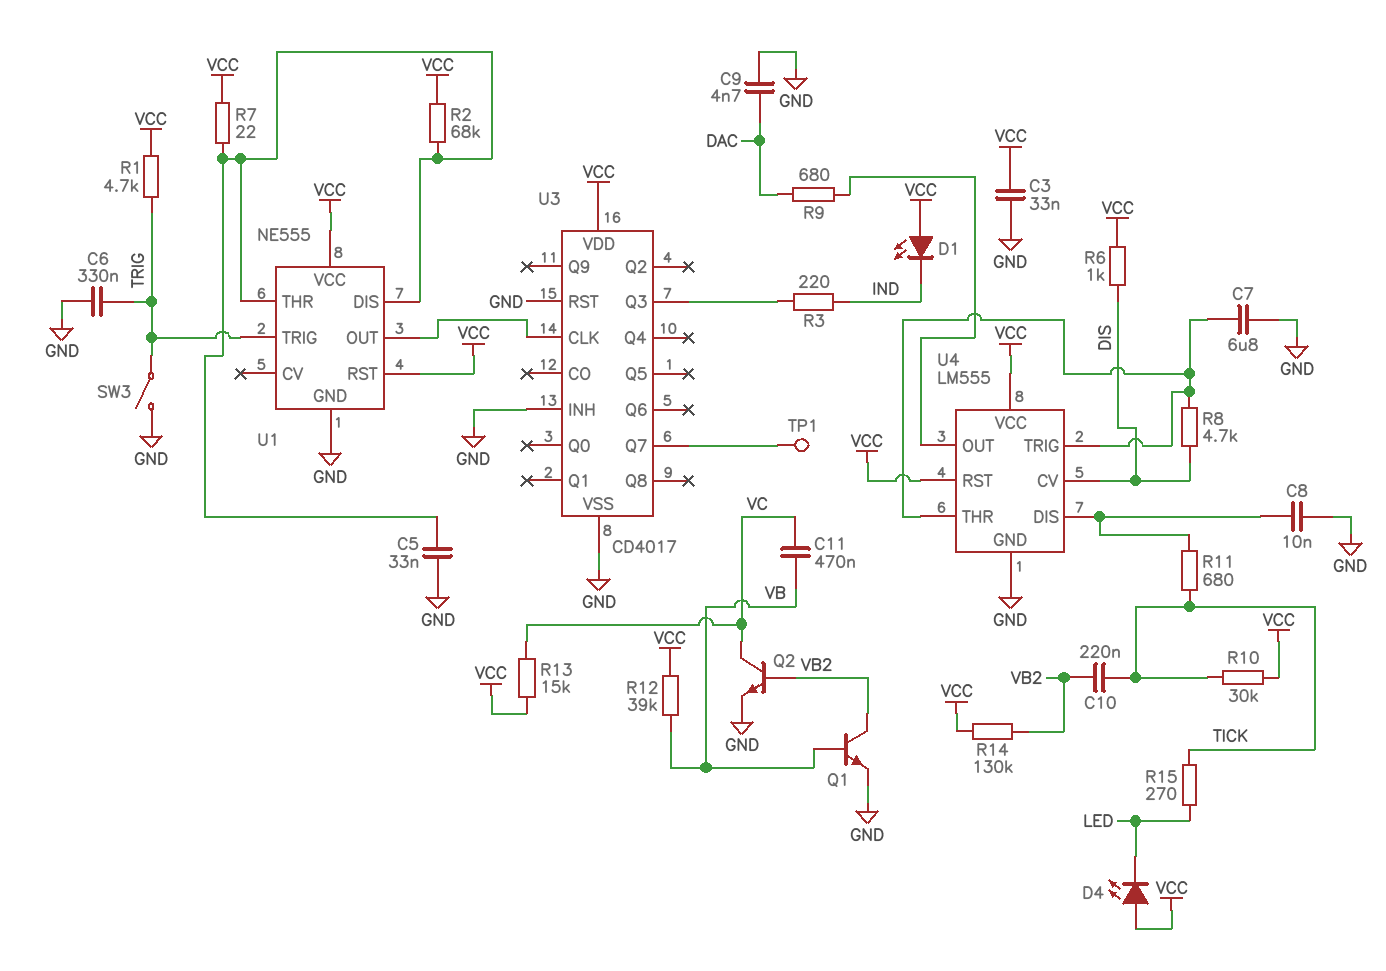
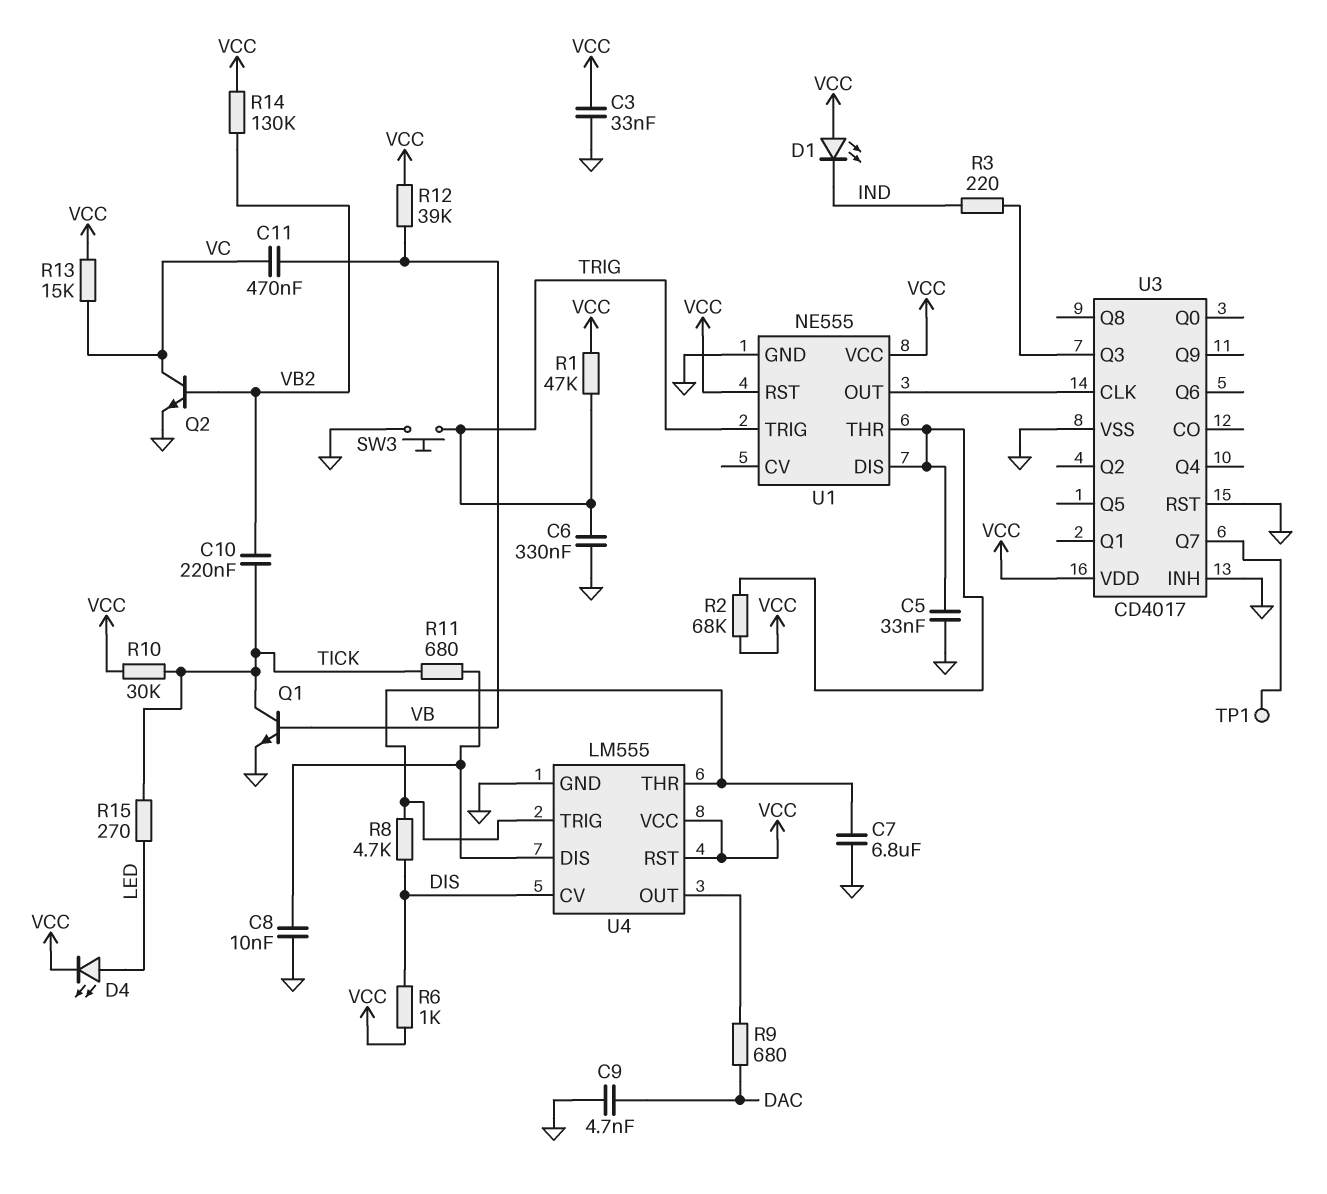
D4: LED (A VCC, K LED) -> LED (A LED, K VCC)
Q1: NPN (B VB, C VB2, E GND) -> NPN (B VB, C TICK, E GND)
R1: 4.7k (TRIG, VCC) -> 47k (TRIG, VCC)
R7: 22 (U1/DIS, VCC) -> none
SW3: switch (GND, TRIG) -> button (GND, TRIG)

